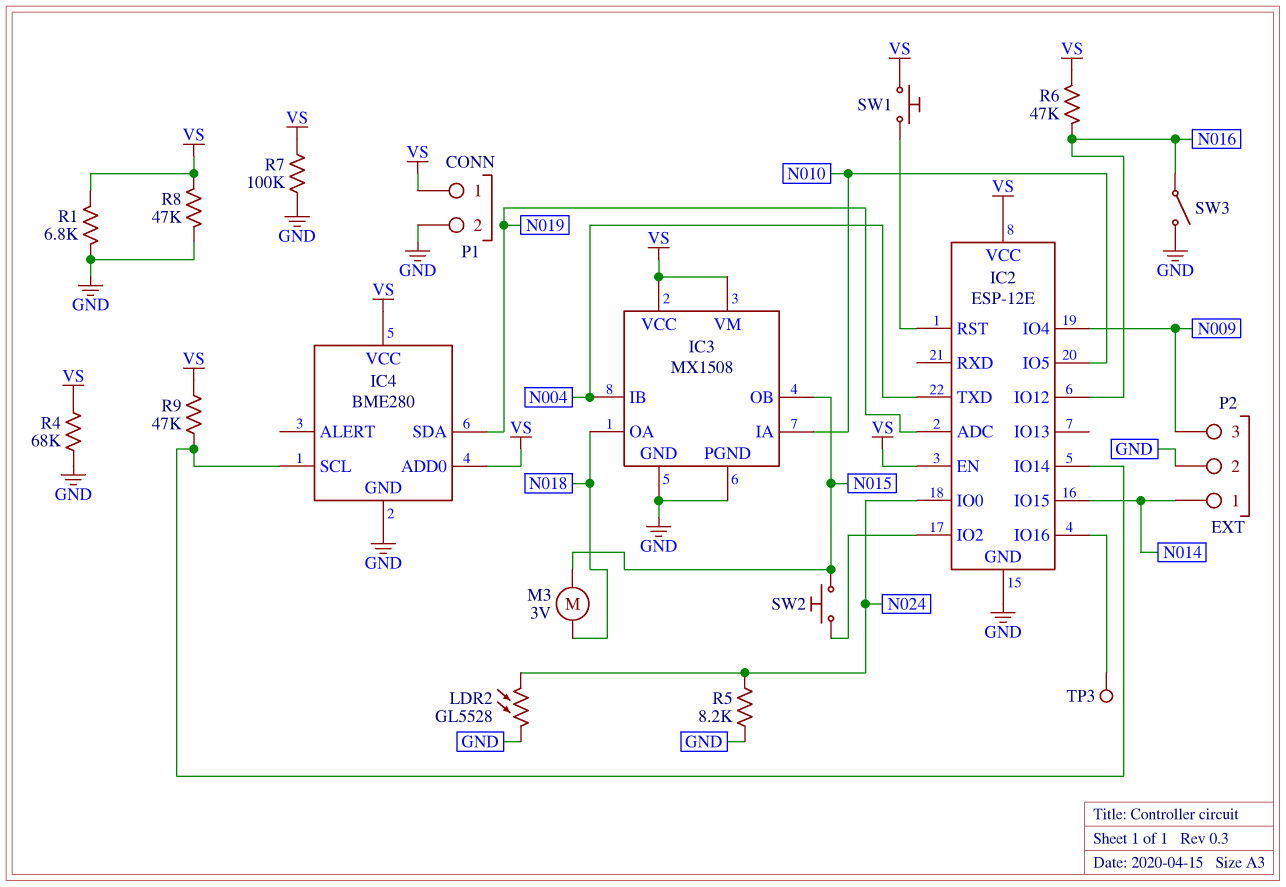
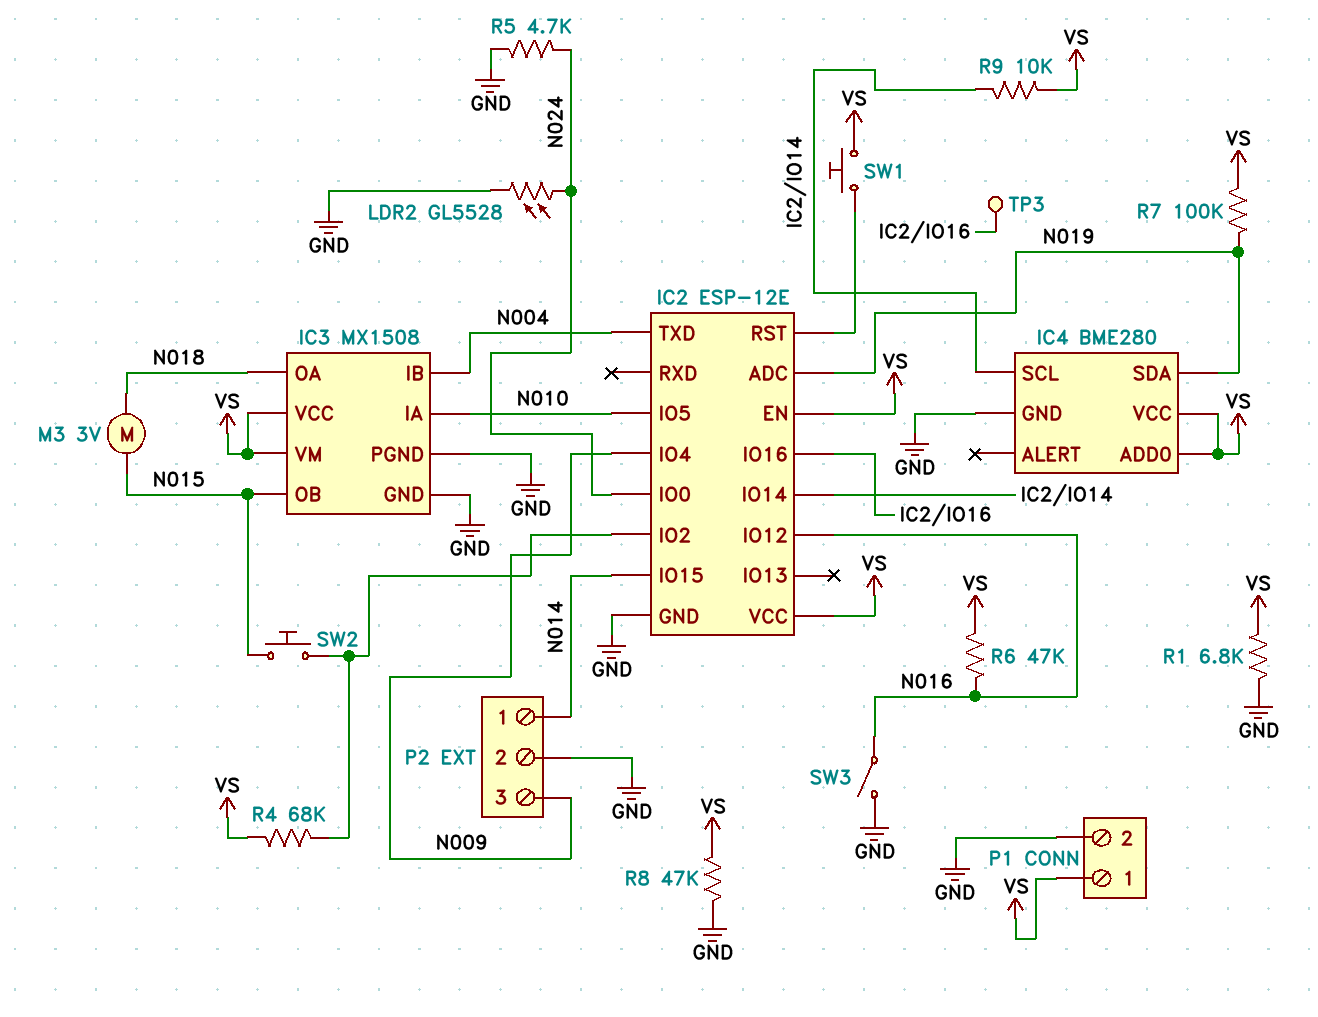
R4: 68k (GND, VS) -> 68k (IC2/IO2, VS)
R5: 8.2k (GND, N024) -> 4.7k (GND, N024)
R7: 100k (GND, VS) -> 100k (N019, VS)
R9: 47k (IC2/IO14, VS) -> 10k (IC2/IO14, VS)

